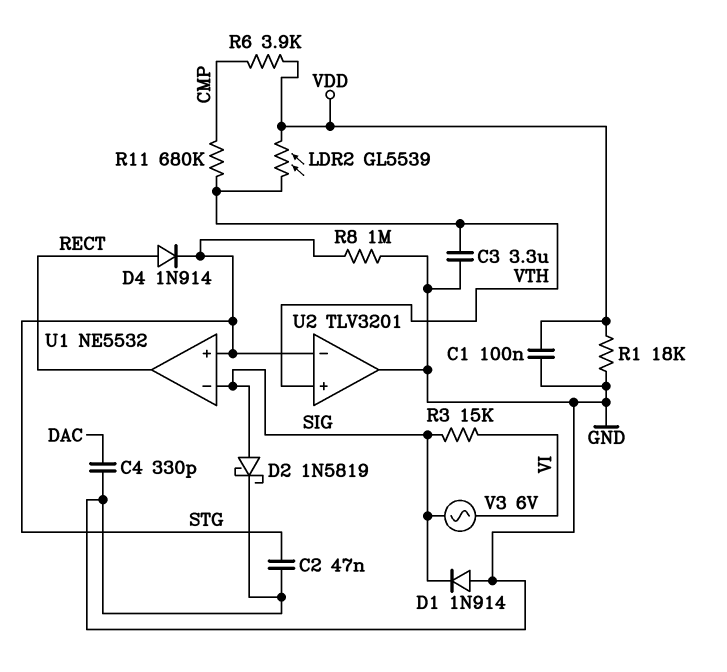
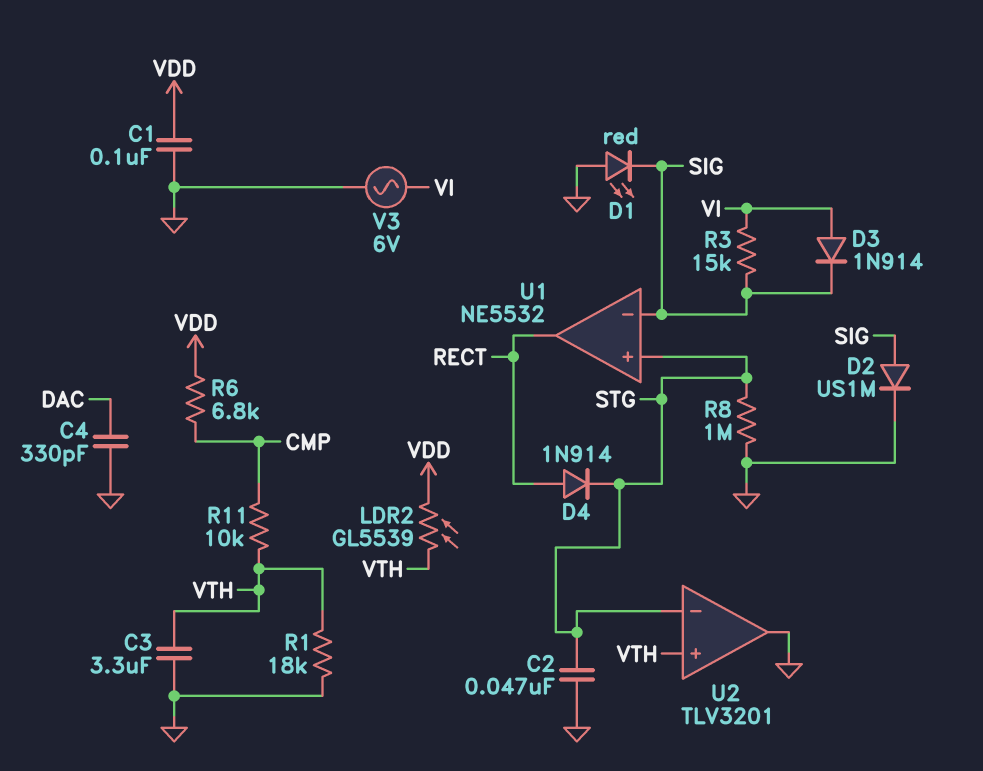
D1: diode 1N914 (A GND, K SIG) -> LED red (A GND, K SIG)
D2: schottky 1N5819 (A SIG, K GND) -> diode US1M (A SIG, K GND)
D3: none -> diode 1N914 (A VI, K SIG)
R1: 18k (GND, VDD) -> 18k (GND, VTH)
R6: 3.9k (CMP, VDD) -> 6.8k (CMP, VDD)
R11: 680k (CMP, VTH) -> 10k (CMP, VTH)
V3: AC 6V (SIG, VI) -> AC 6V (GND, VI)

